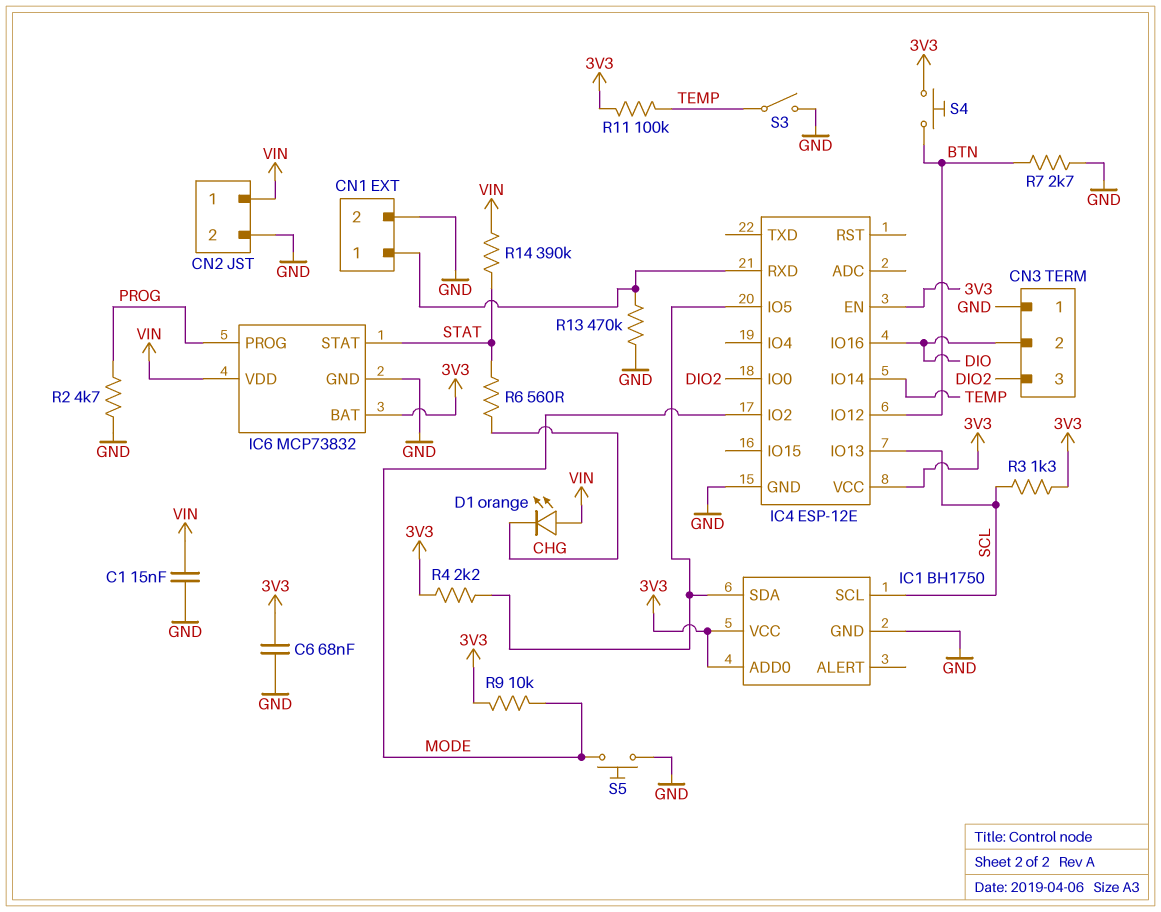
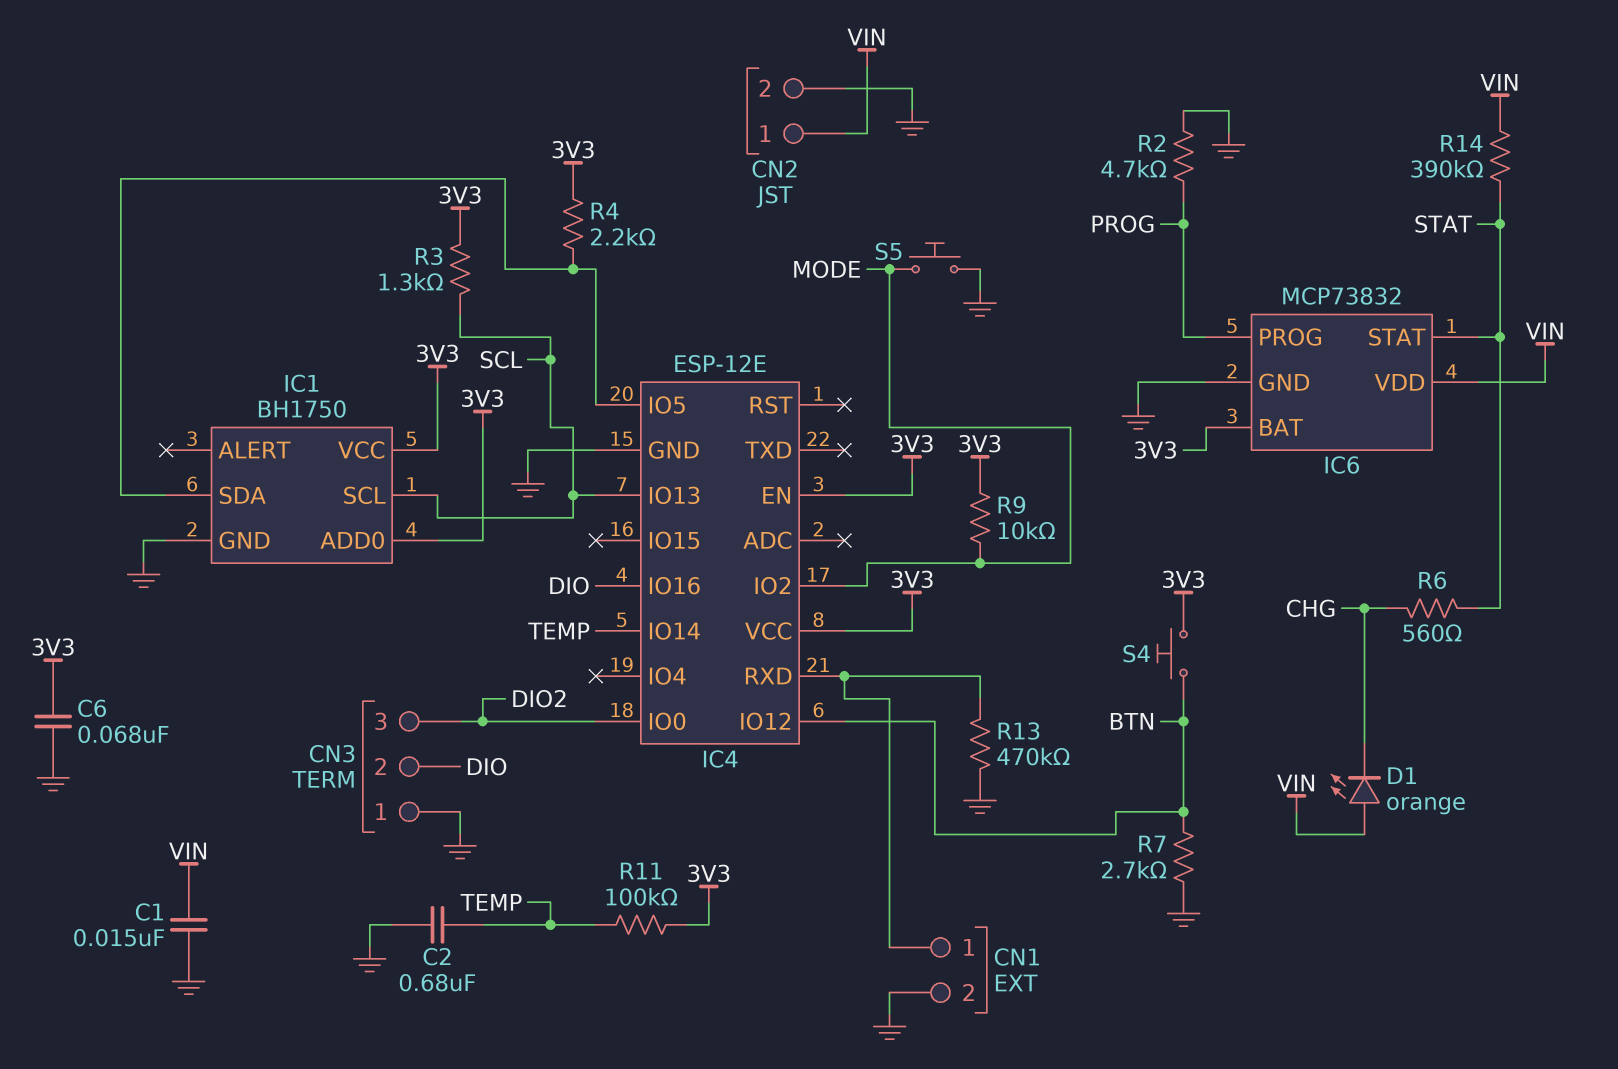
C2: none -> 680nF (GND, TEMP)
S3: switch (GND, TEMP) -> none

